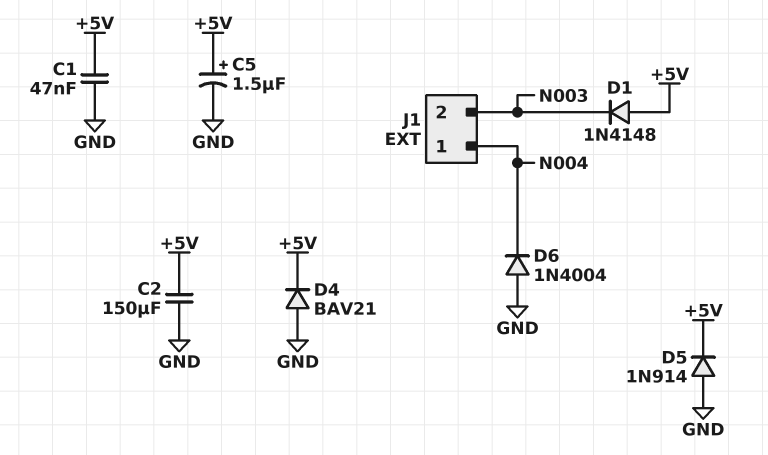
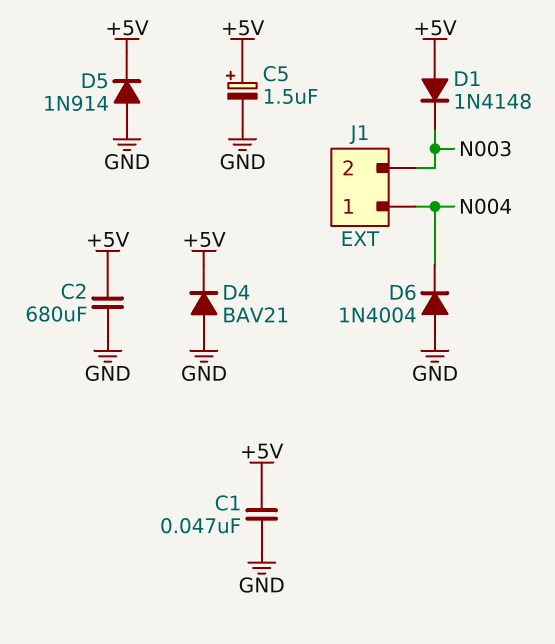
C2: 150uF (+5V, GND) -> 680uF (+5V, GND)

